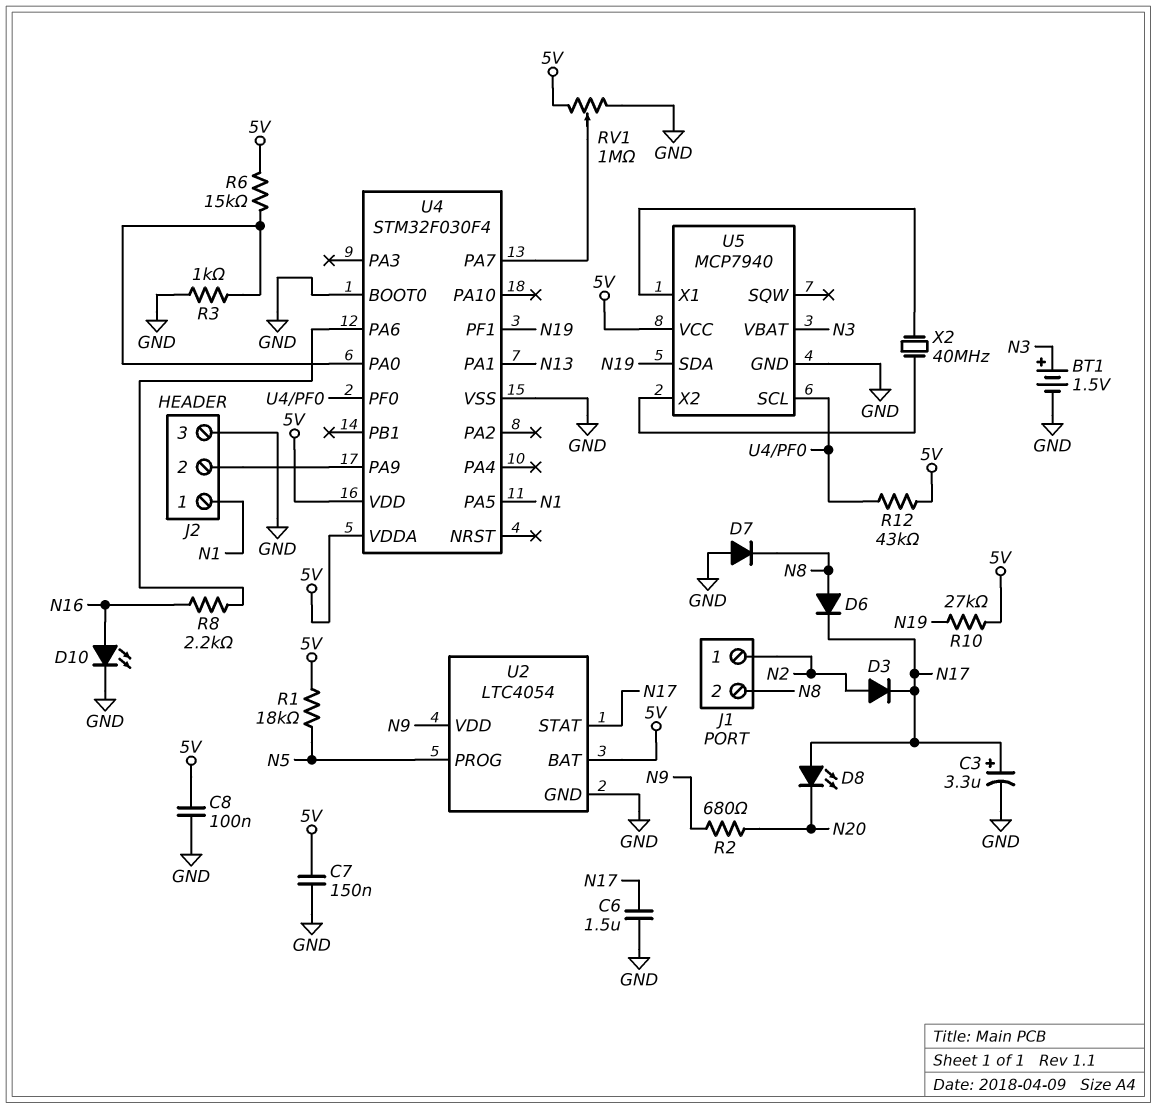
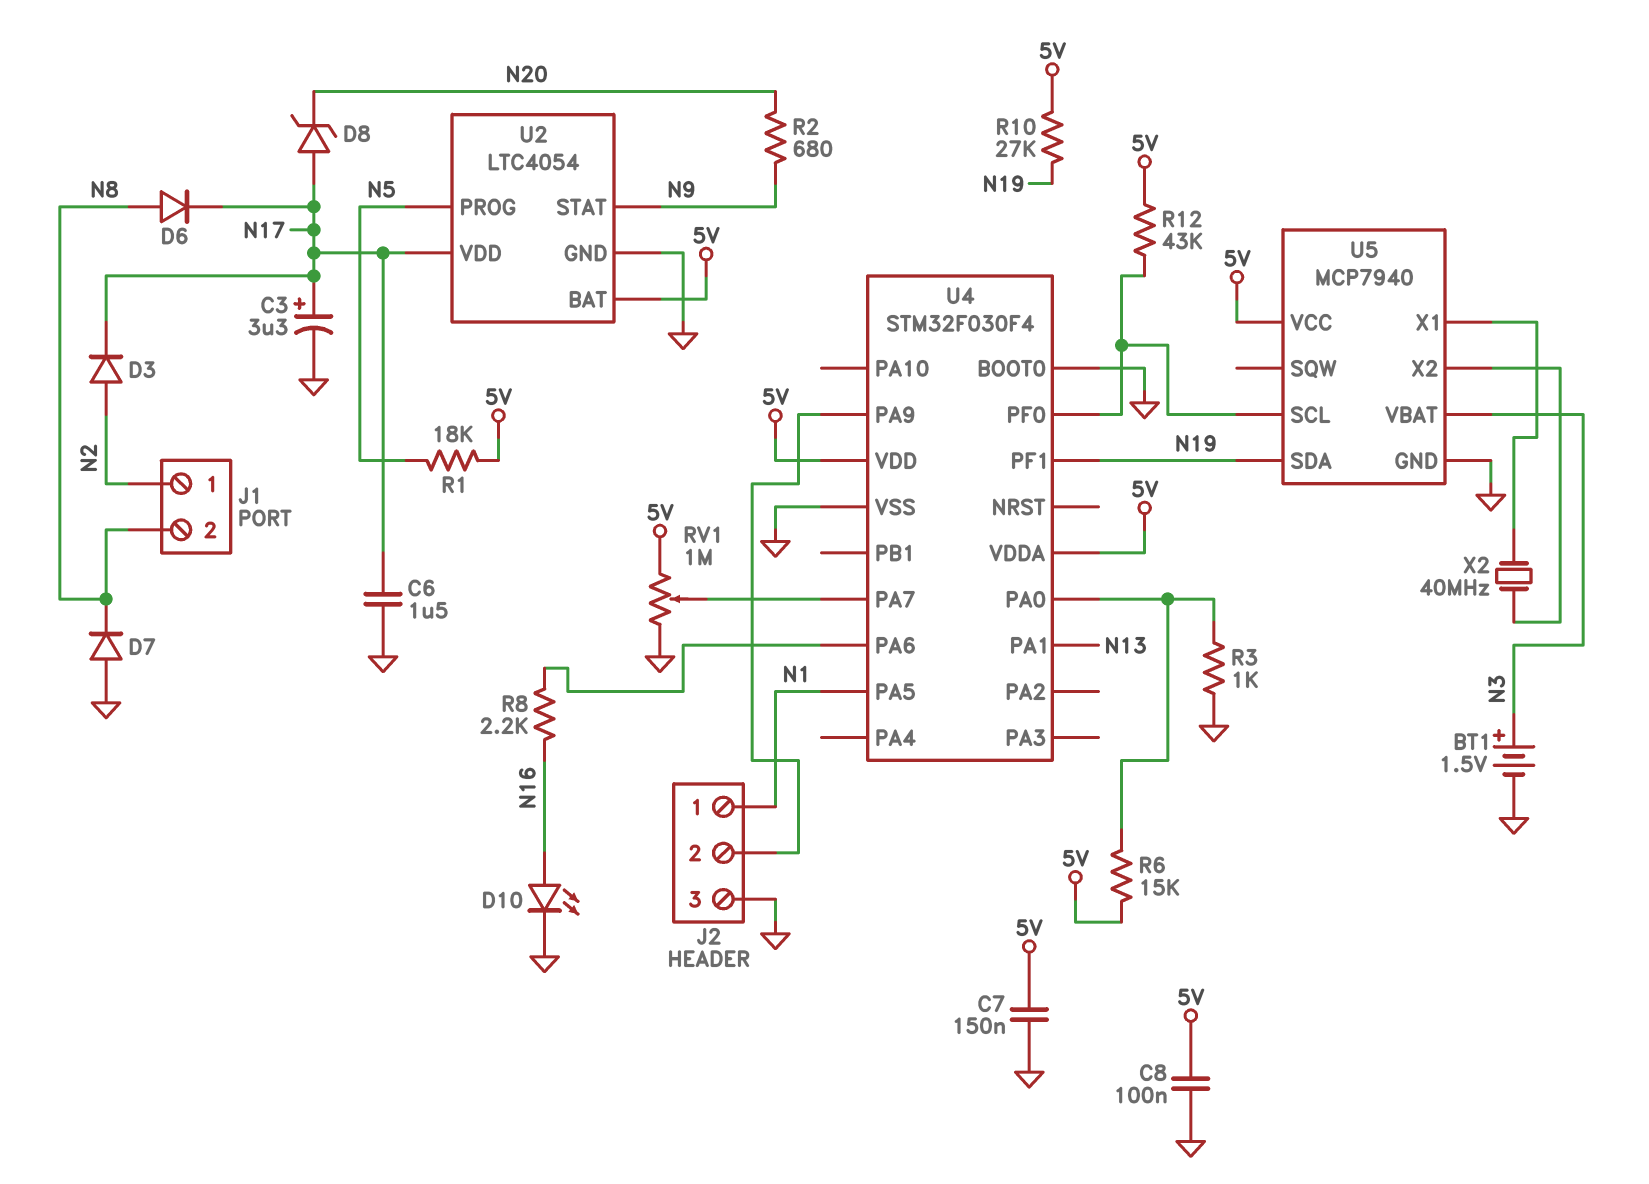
D8: LED (A N17, K N20) -> zener (A N17, K N20)
U2 pin STAT: N17 -> N9
U2 pin VDD: N9 -> N17

